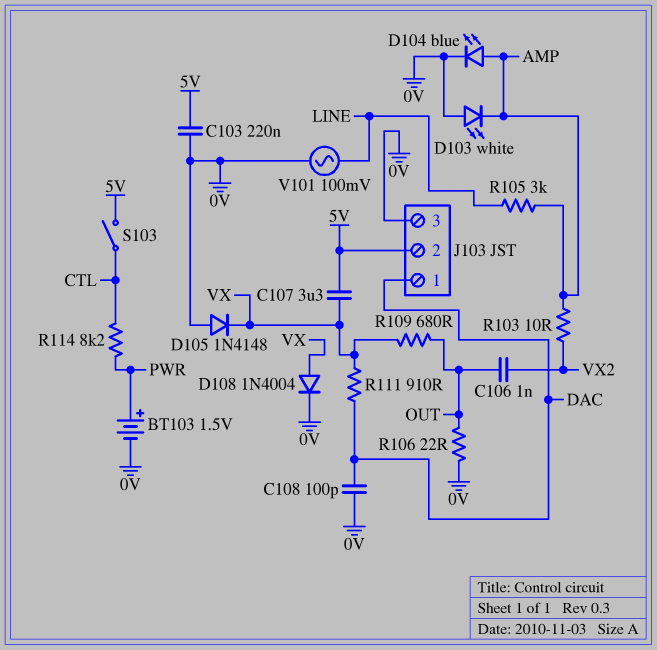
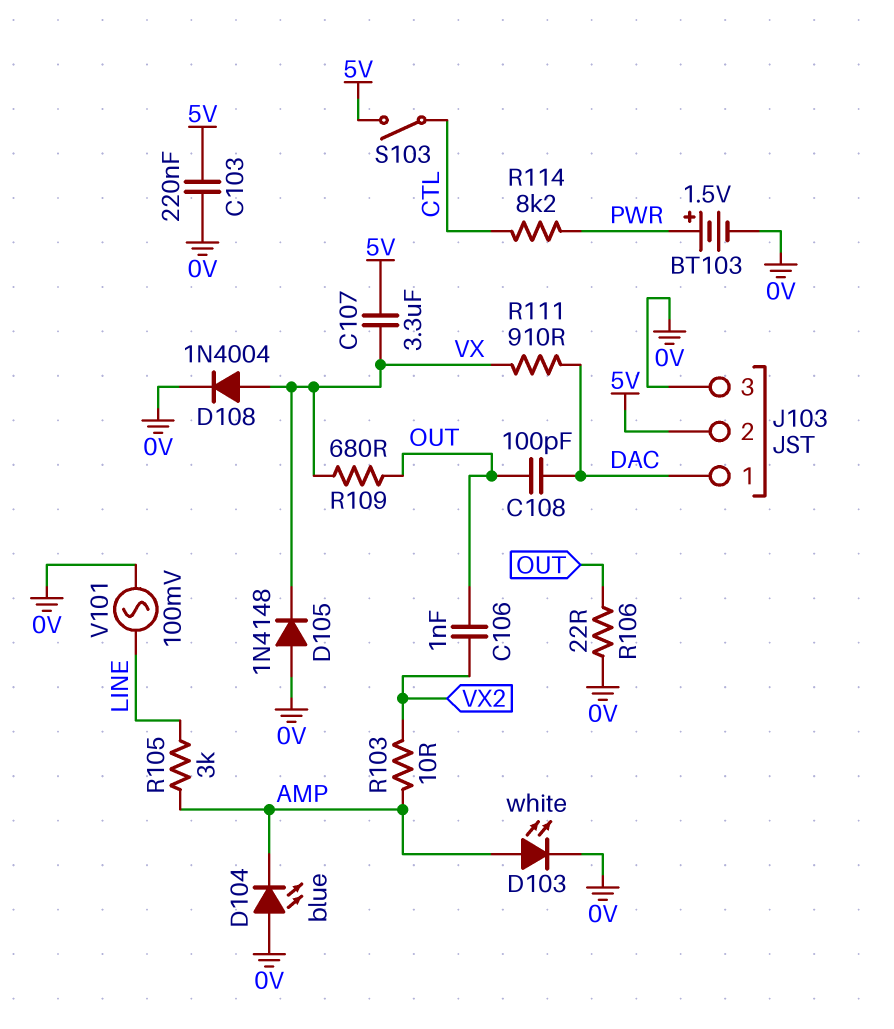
C108: 100pF (0V, DAC) -> 100pF (DAC, OUT)
D103: LED white (A 0V, K AMP) -> LED white (A AMP, K 0V)
D104: LED blue (A AMP, K 0V) -> LED blue (A 0V, K AMP)

